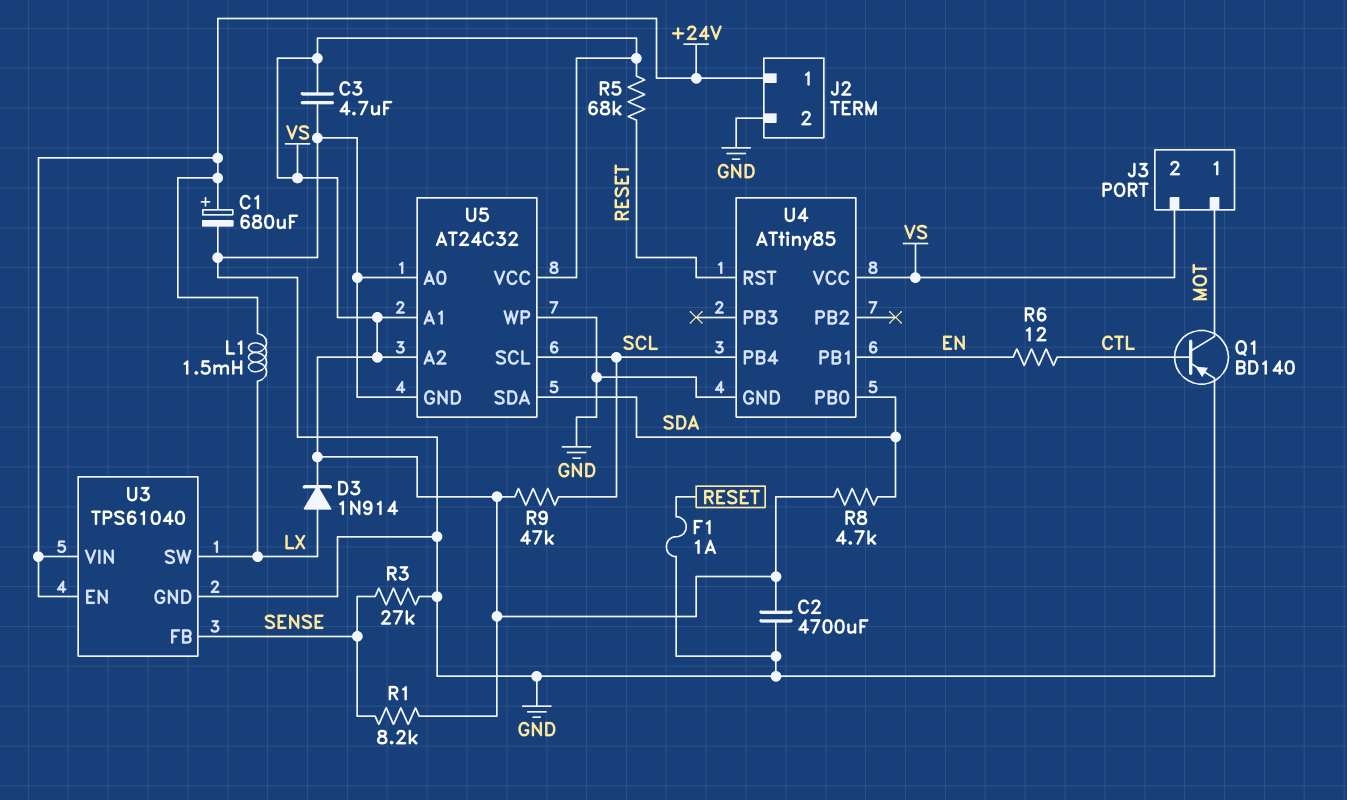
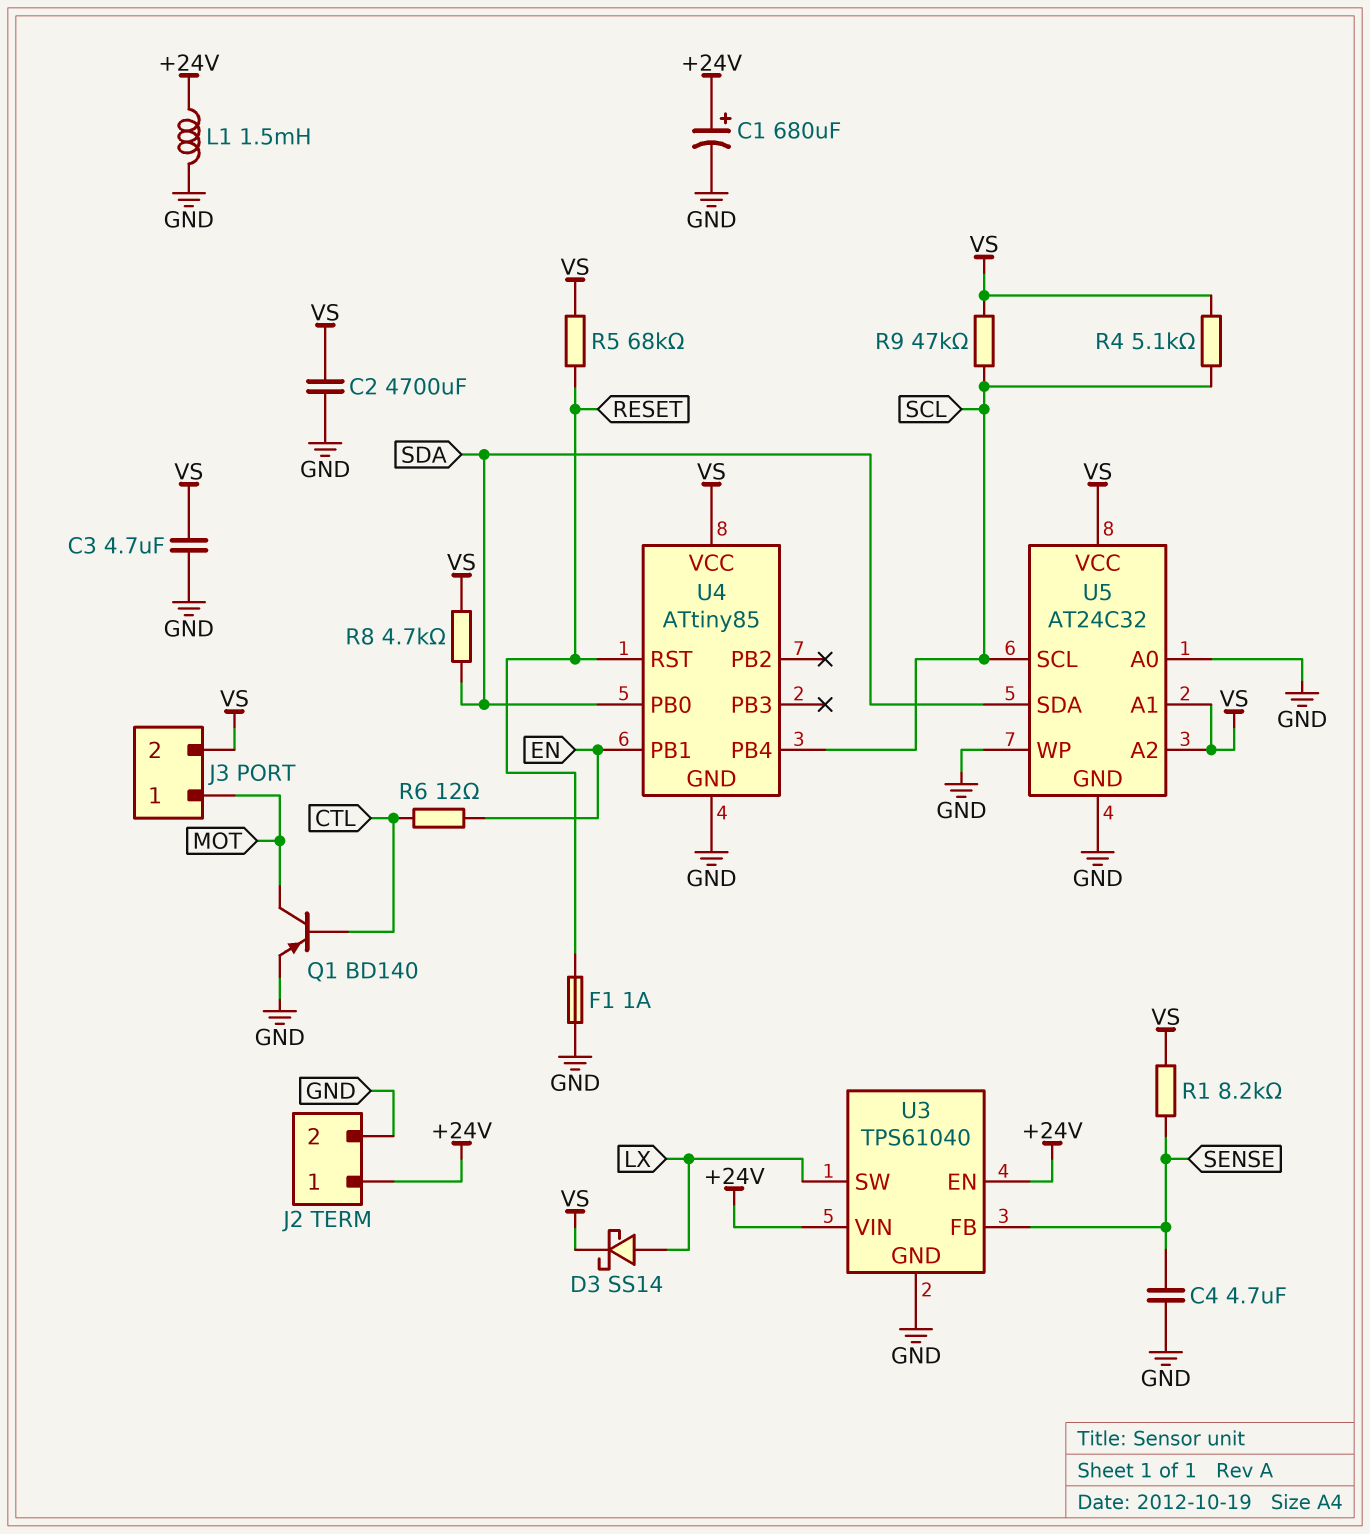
C4: none -> 4.7uF (GND, SENSE)
D3: diode 1N914 (A LX, K VS) -> schottky SS14 (A LX, K VS)
L1: 1.5mH (+24V, LX) -> 1.5mH (+24V, GND)
R3: 27k (GND, SENSE) -> none
R4: none -> 5.1k (SCL, VS)

